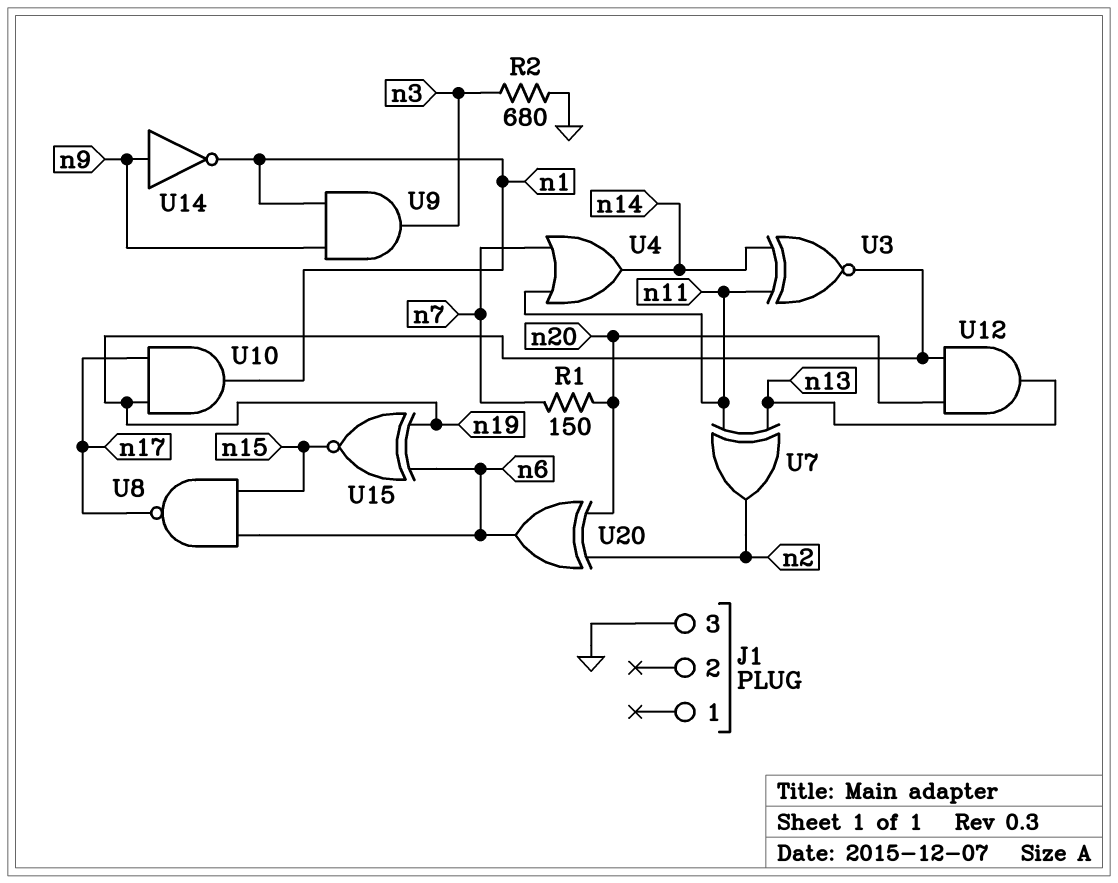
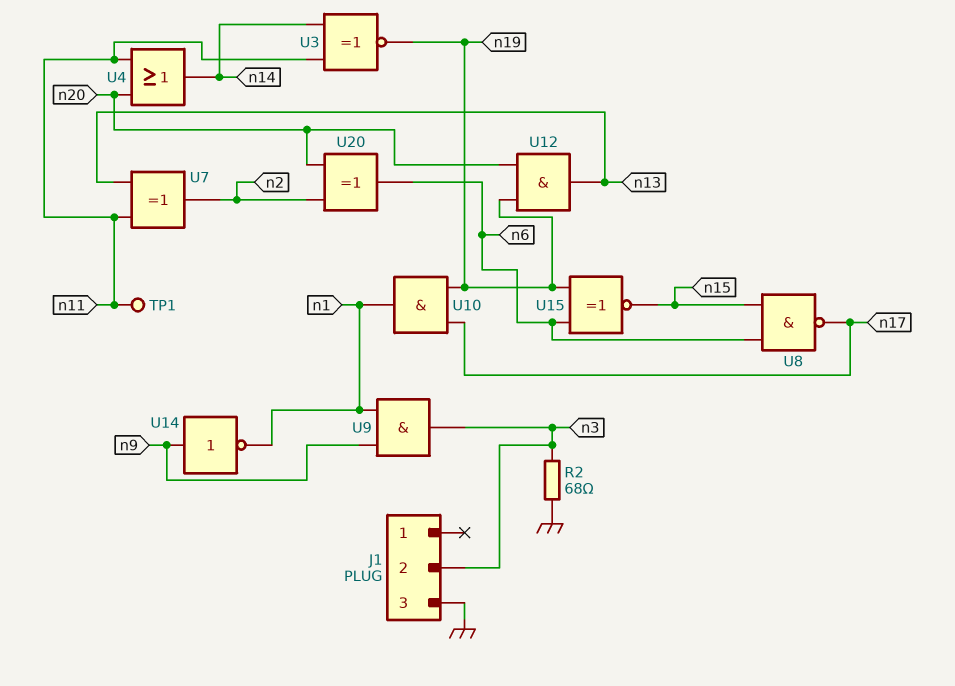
J1 pin 2: none -> n3
R1: 150 (n7, n20) -> none
R2: 680 (GND, n3) -> 68 (GND, n3)
TP1: none -> test point (n11)
U4: OR (in n7, in n11, out n14) -> OR (in n11, in n20, out n14)

